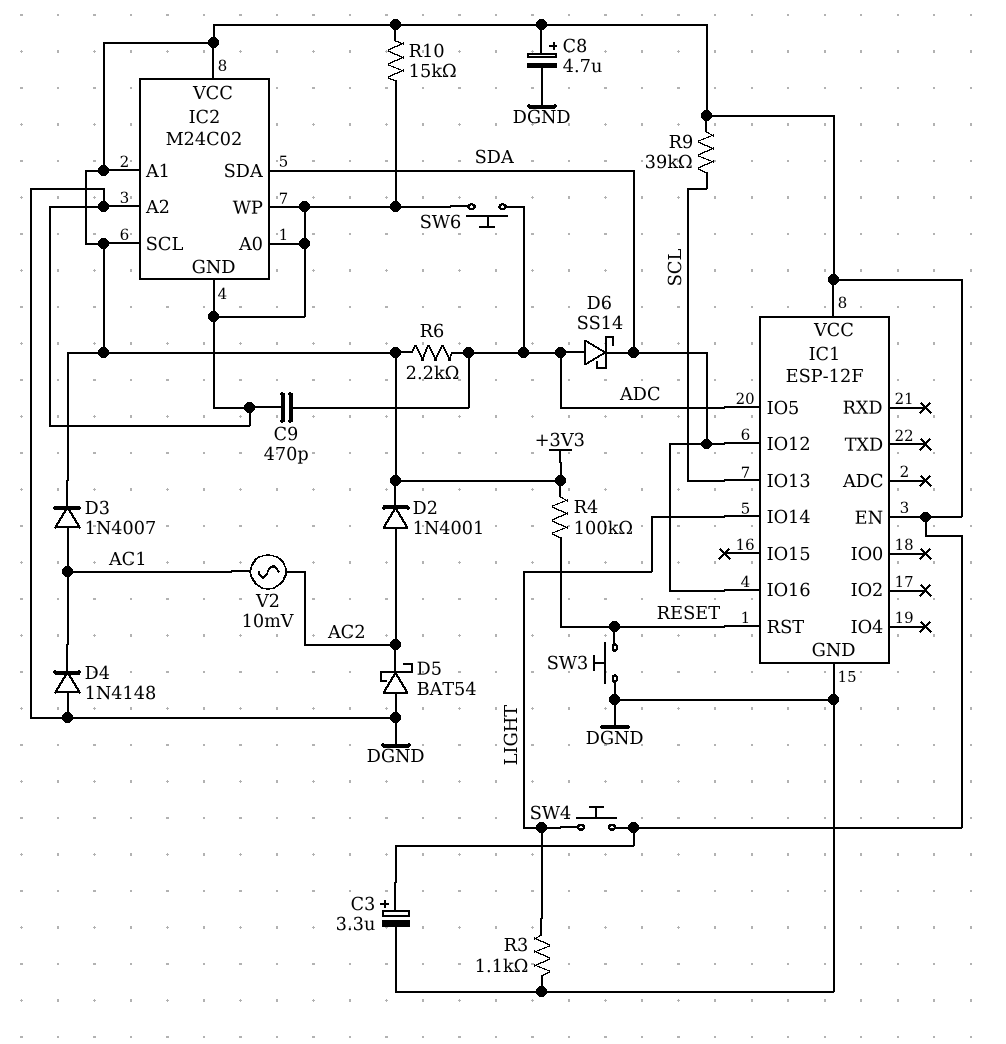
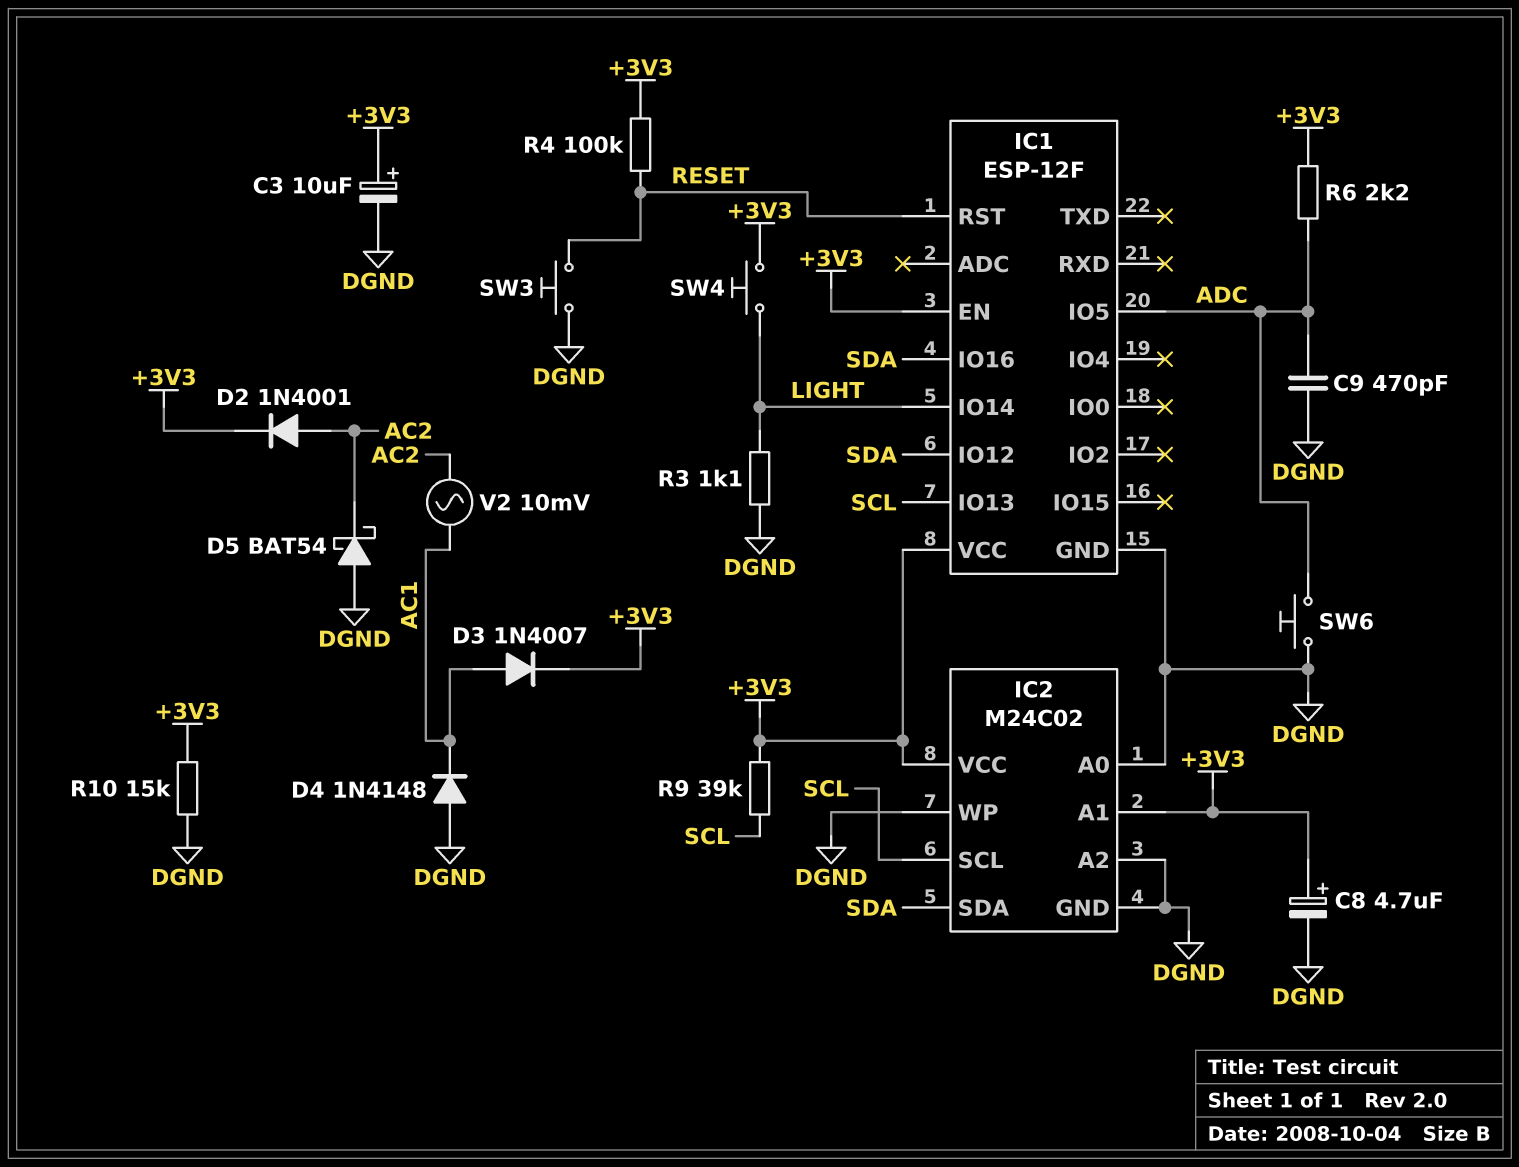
C3: 3.3uF (plus +3V3, minus DGND) -> 10uF (plus +3V3, minus DGND)
D6: schottky SS14 (A ADC, K SDA) -> none
IC2 pin SCL: +3V3 -> SCL

